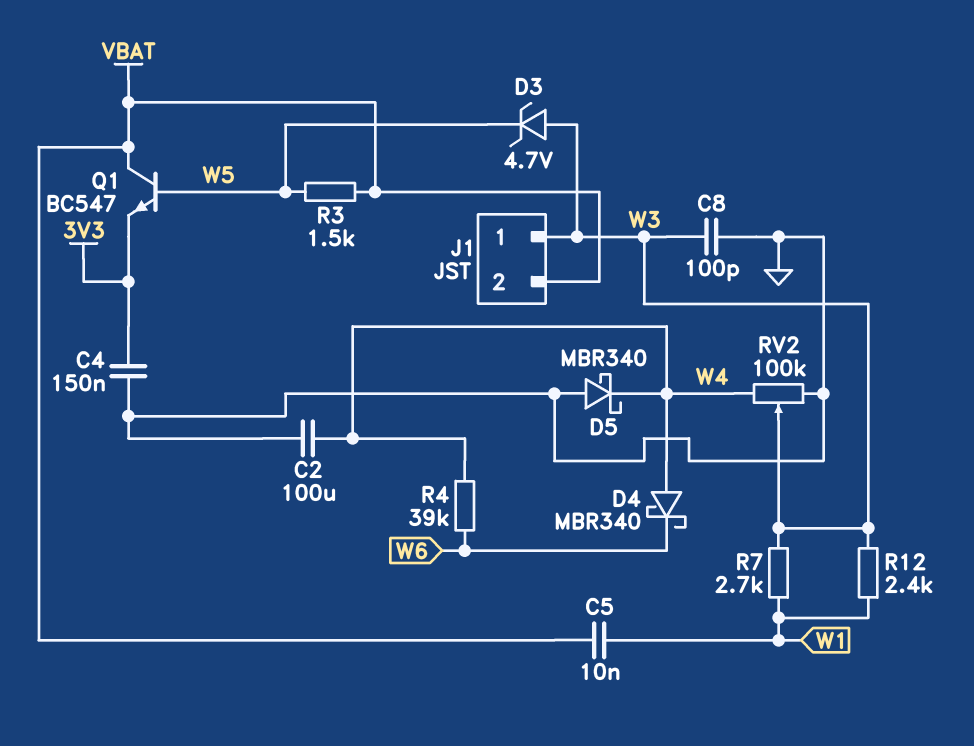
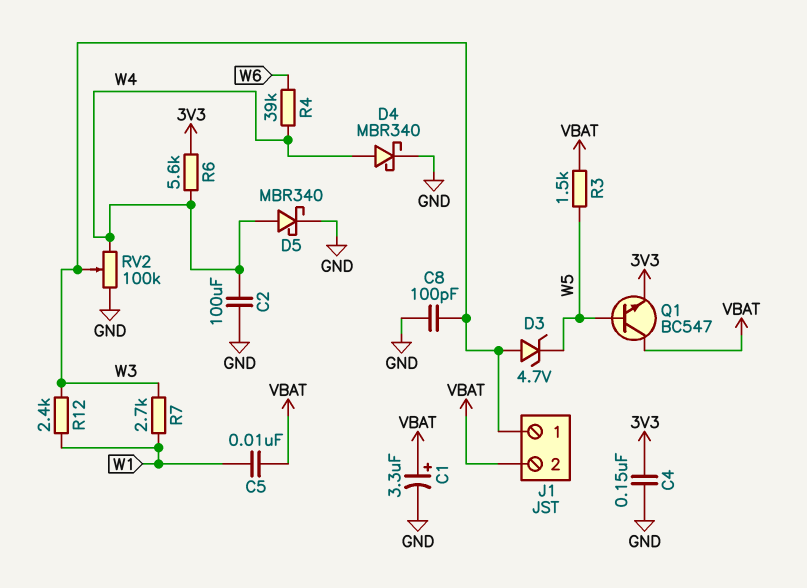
C1: none -> 3.3uF (plus VBAT, minus GND)
D4: schottky MBR340 (A W4, K W6) -> schottky MBR340 (A W4, K GND)
D5: schottky MBR340 (A GND, K W4) -> schottky MBR340 (A W4, K GND)
R6: none -> 5.6k (3V3, W4)

